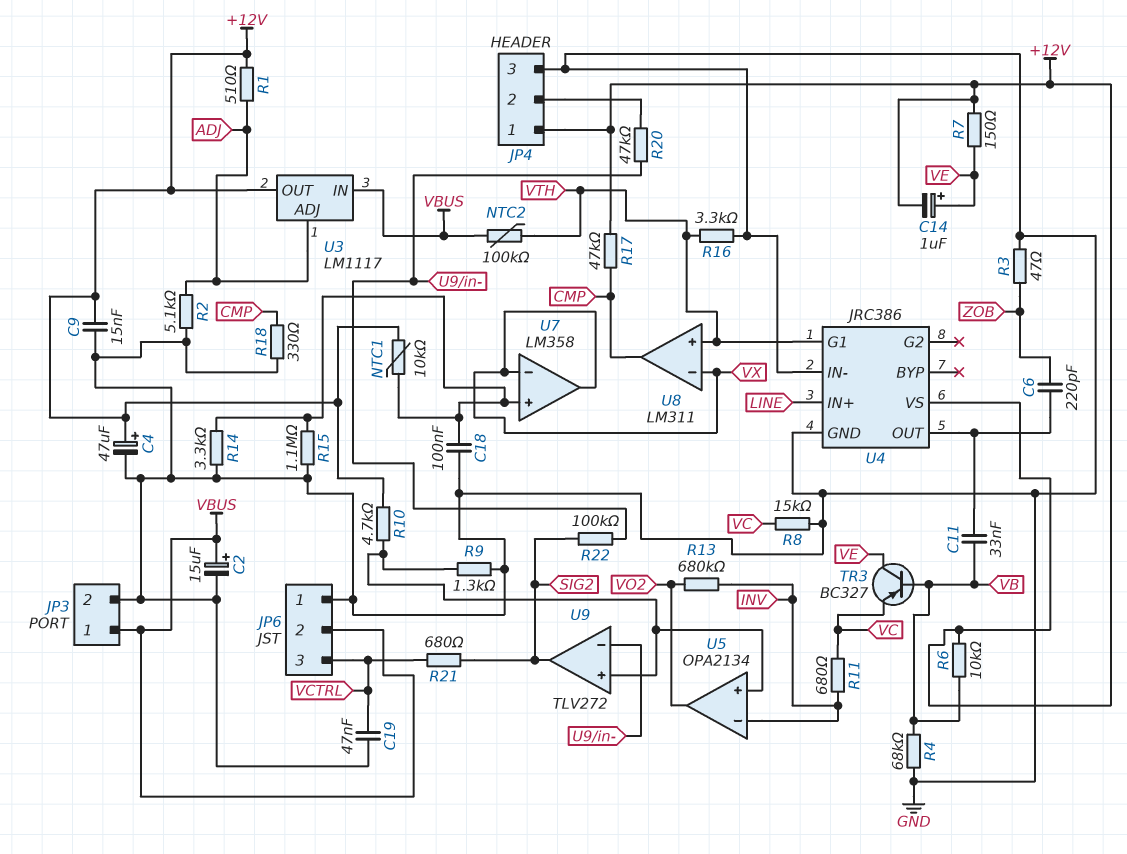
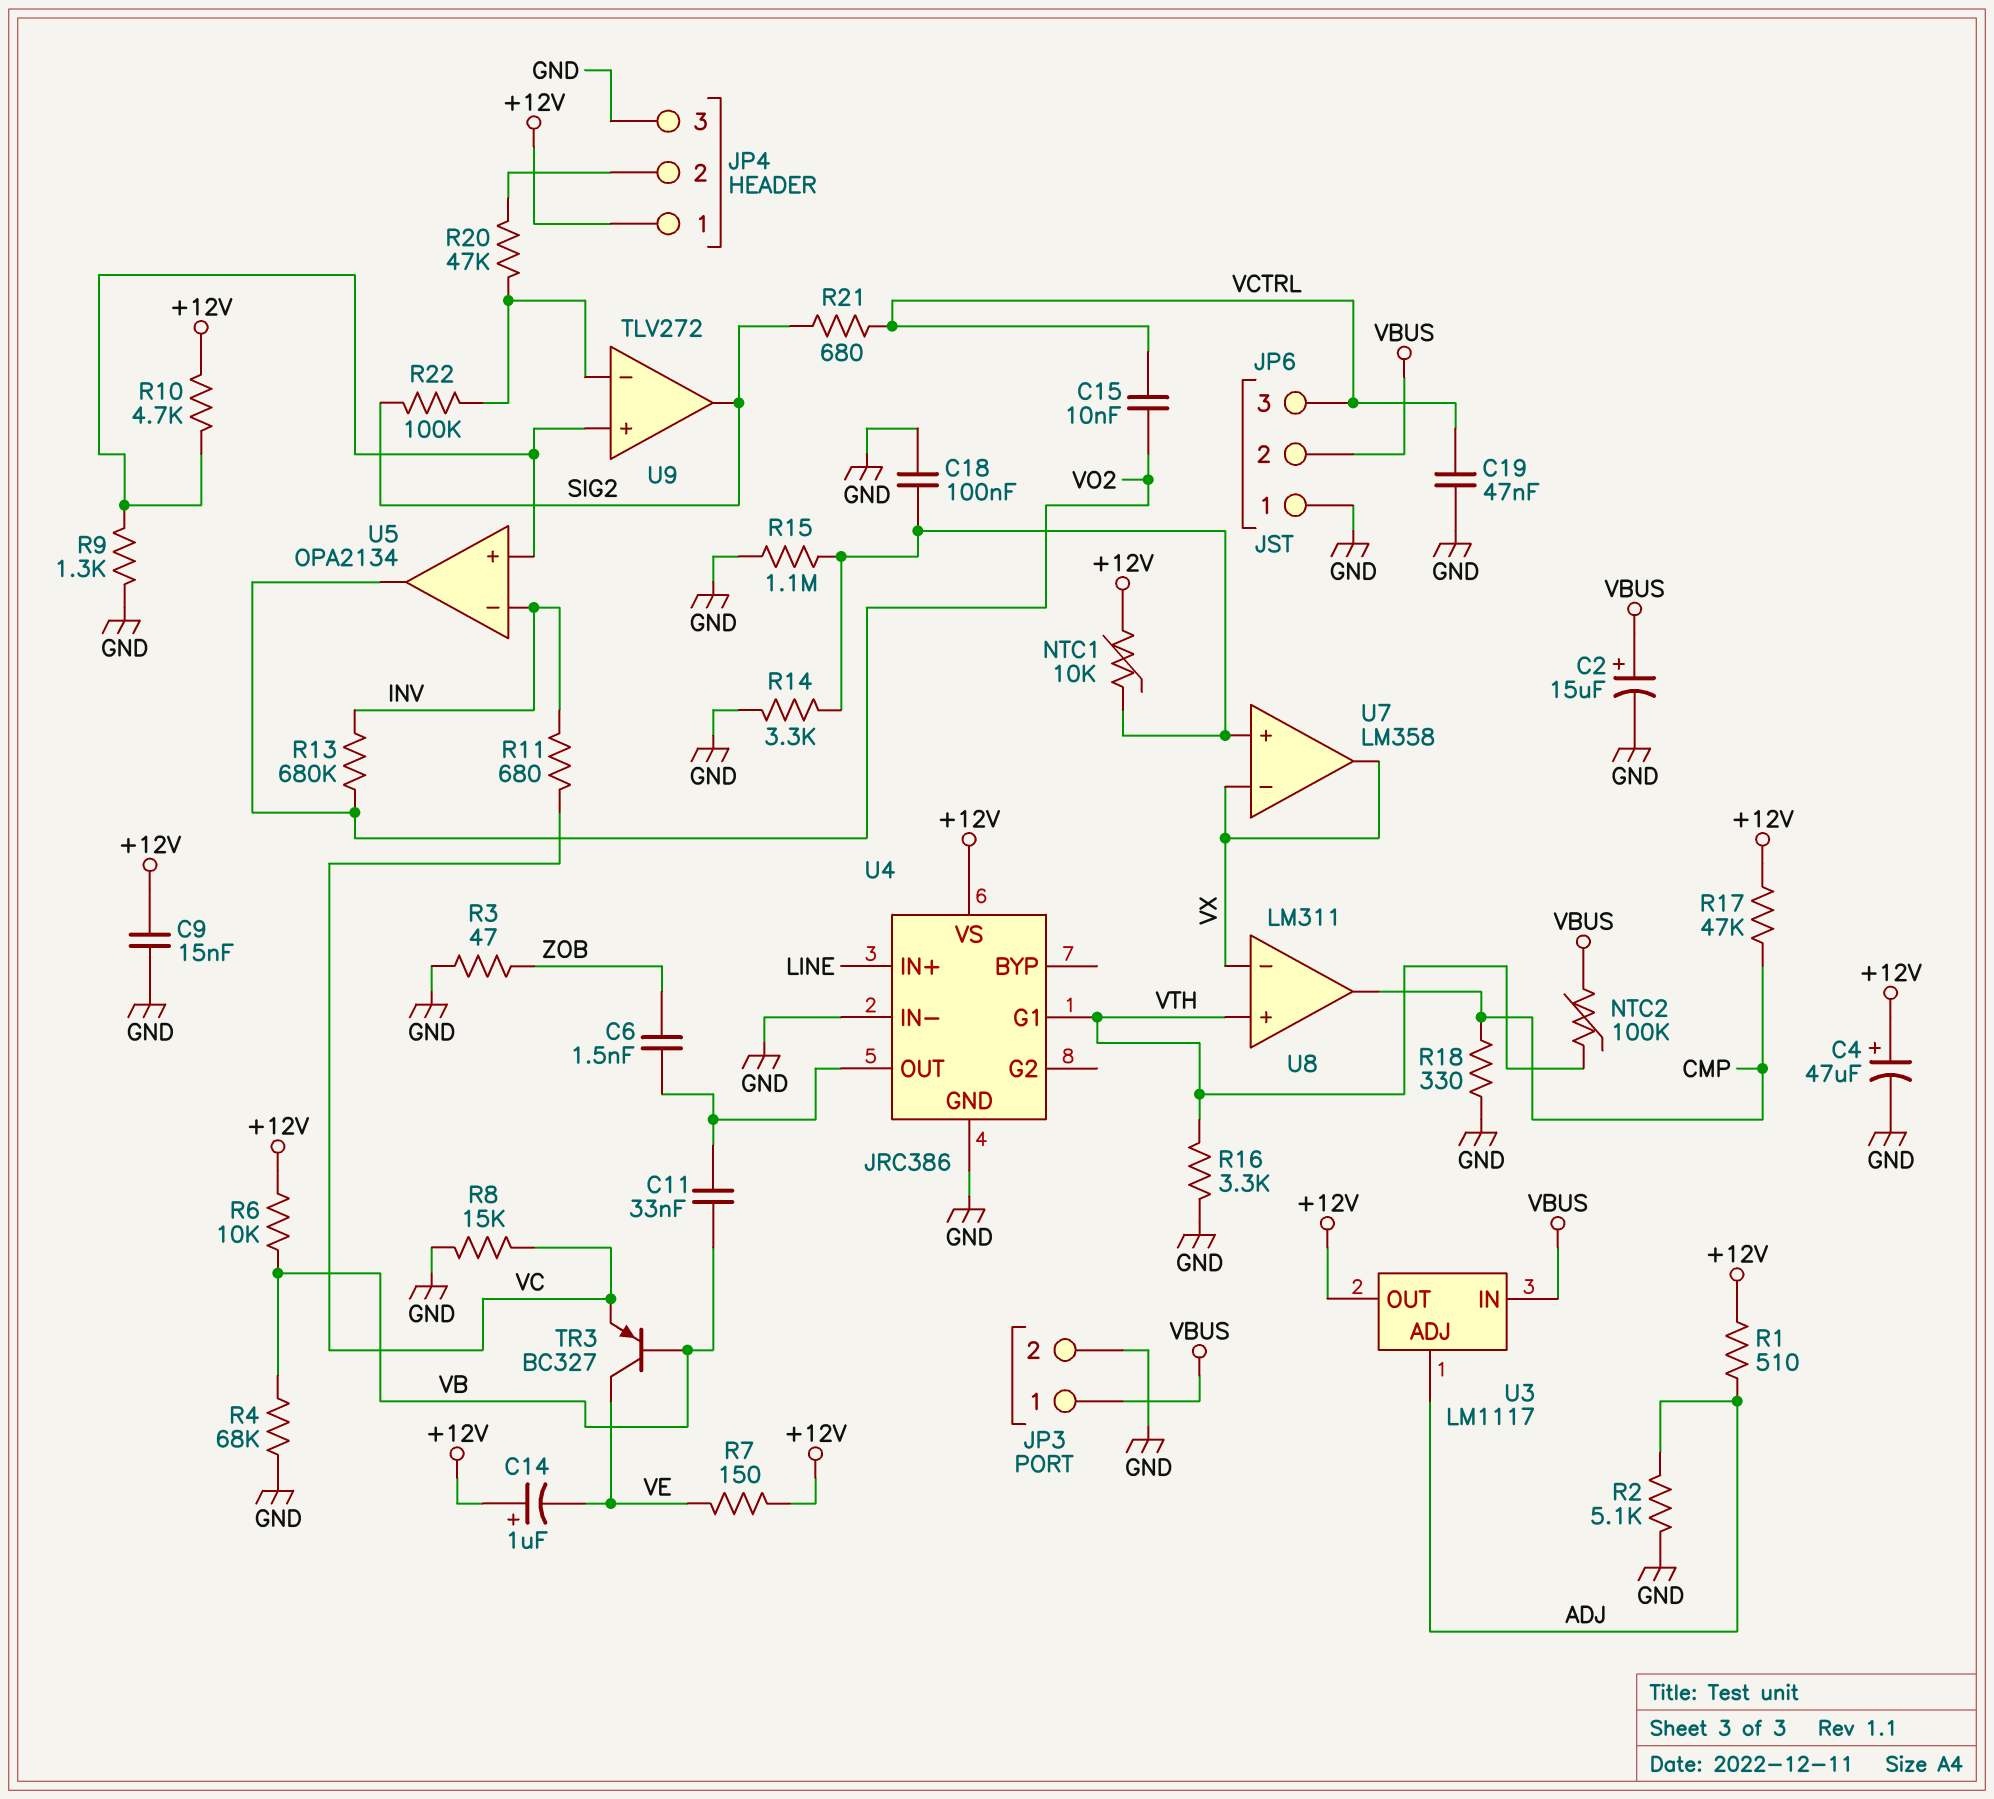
C6: 220pF (U4/OUT, ZOB) -> 1.5nF (U4/OUT, ZOB)
C14: 1uF (plus VE, minus +12V) -> 1uF (plus +12V, minus VE)
C15: none -> 10nF (VCTRL, VO2)

